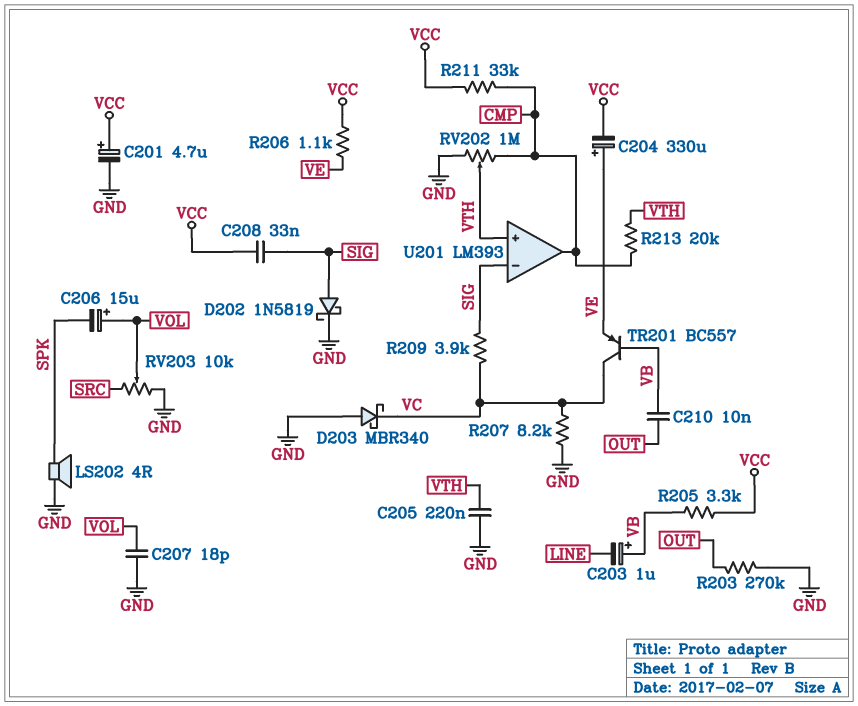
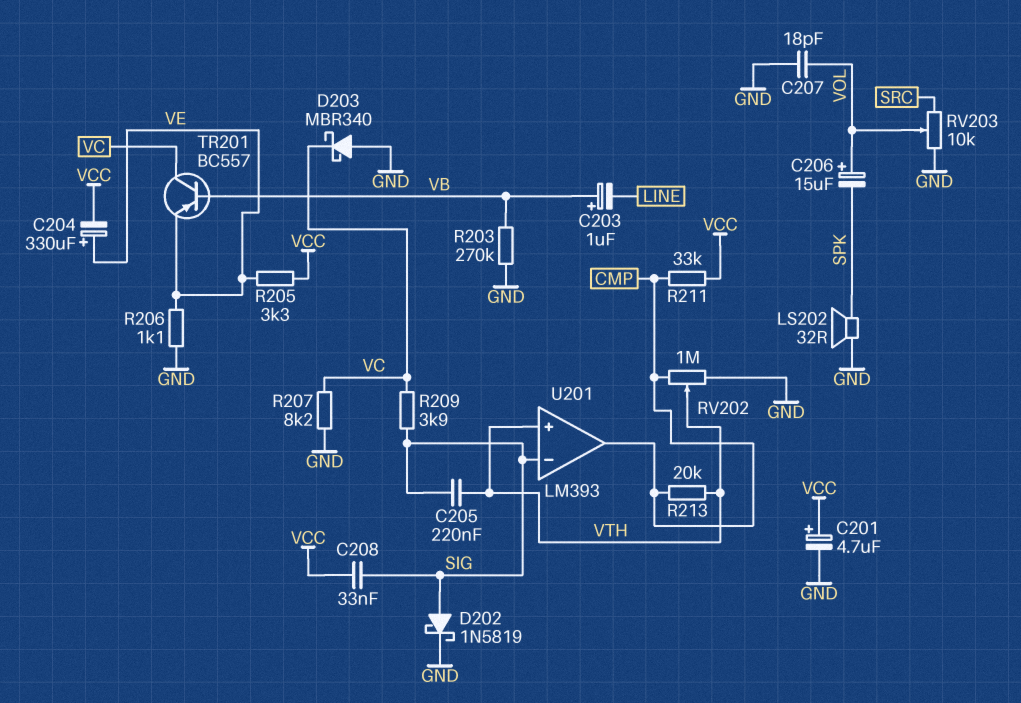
C205: 220nF (GND, VTH) -> 220nF (SIG, VTH)
C210: 10nF (OUT, VB) -> none
LS202: speaker 4R (GND, SPK) -> speaker 32R (GND, SPK)
R203: 270k (GND, OUT) -> 270k (GND, VB)
R205: 3.3k (VB, VCC) -> 3.3k (VCC, VE)
R206: 1.1k (VCC, VE) -> 1.1k (GND, VE)

